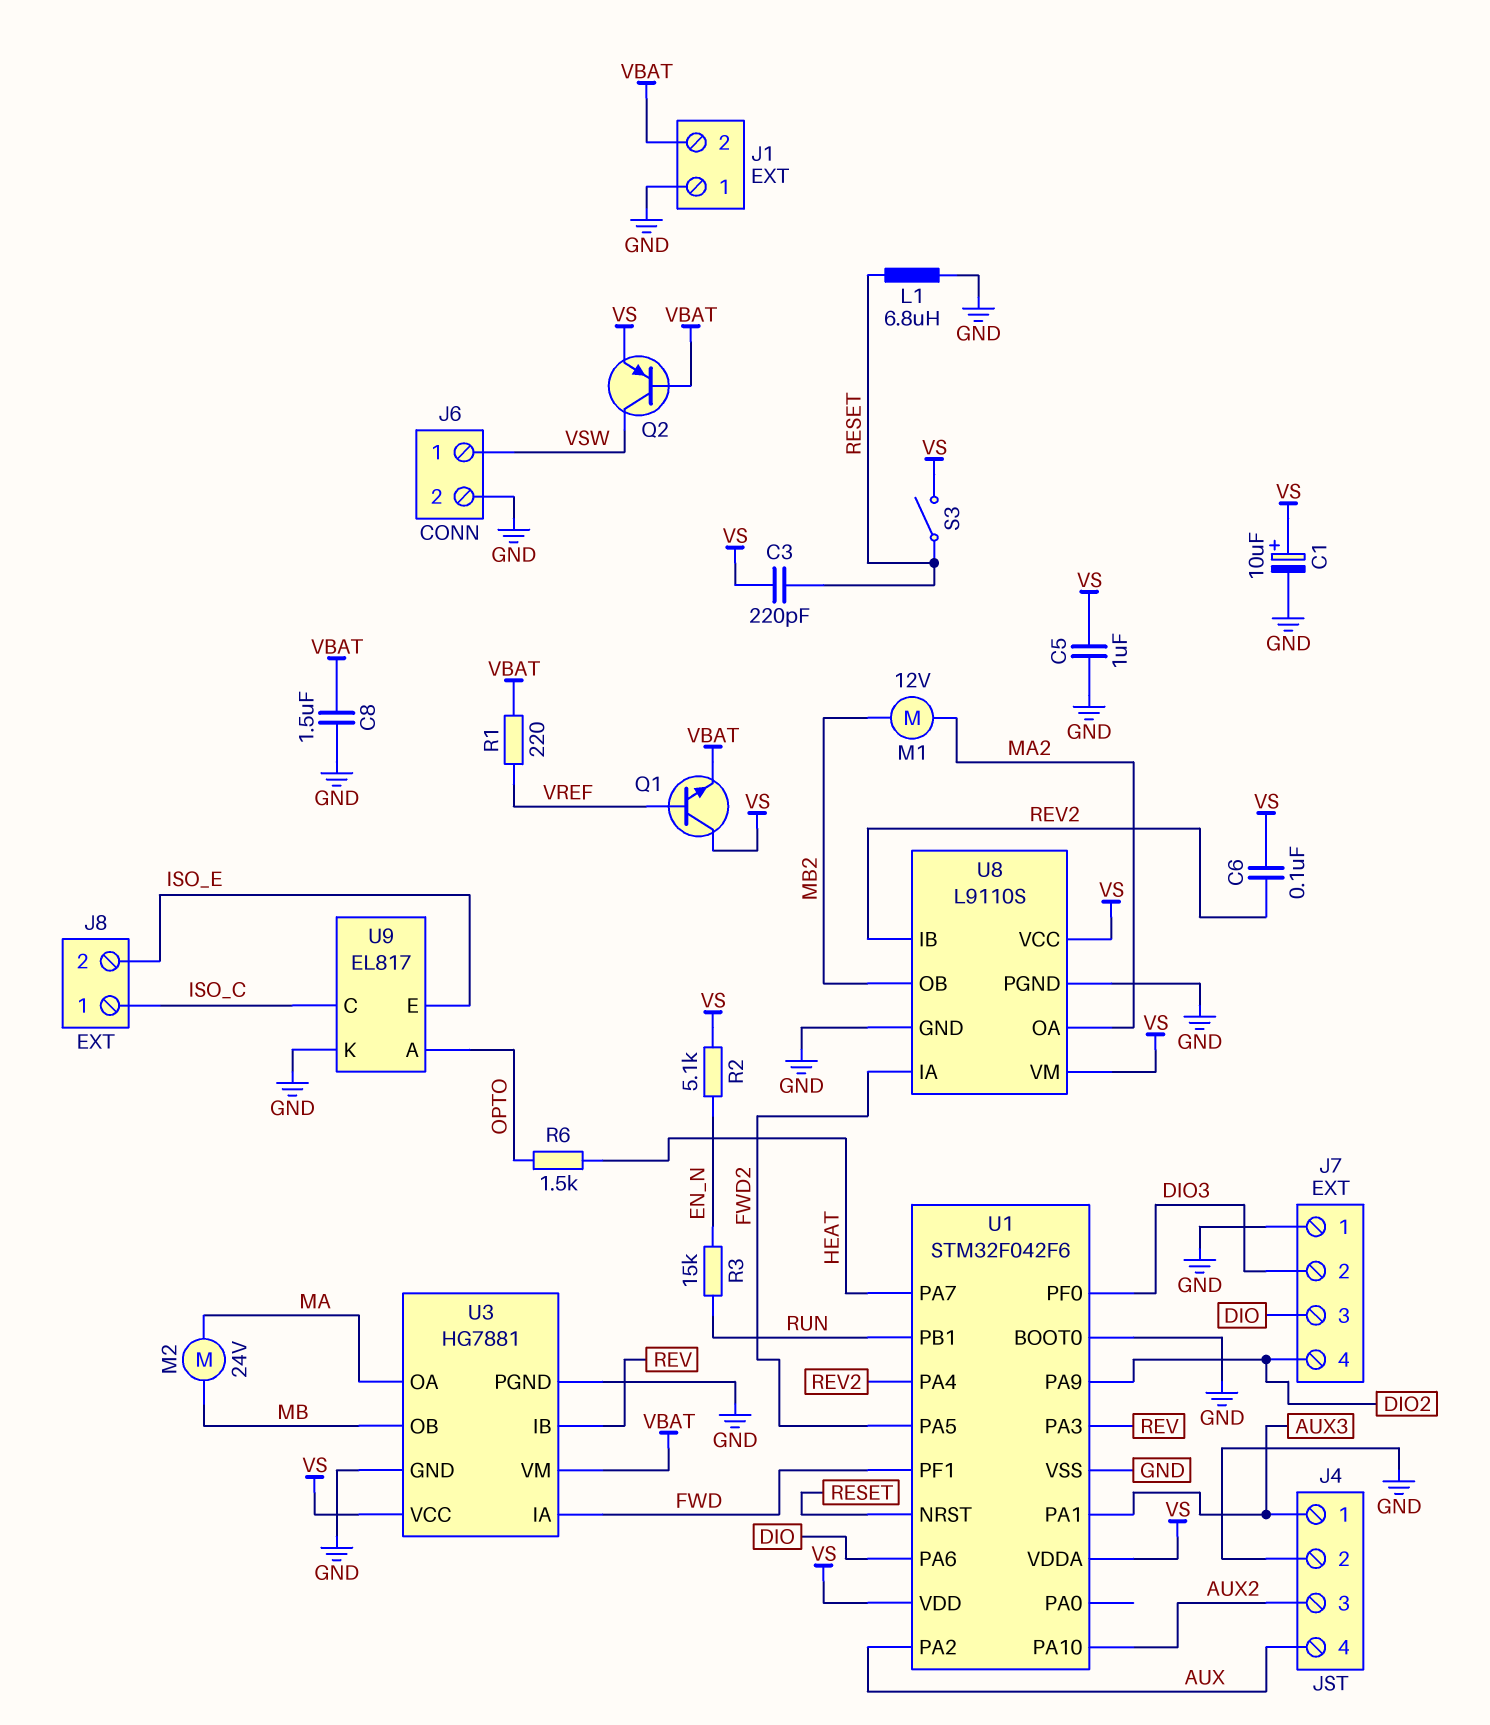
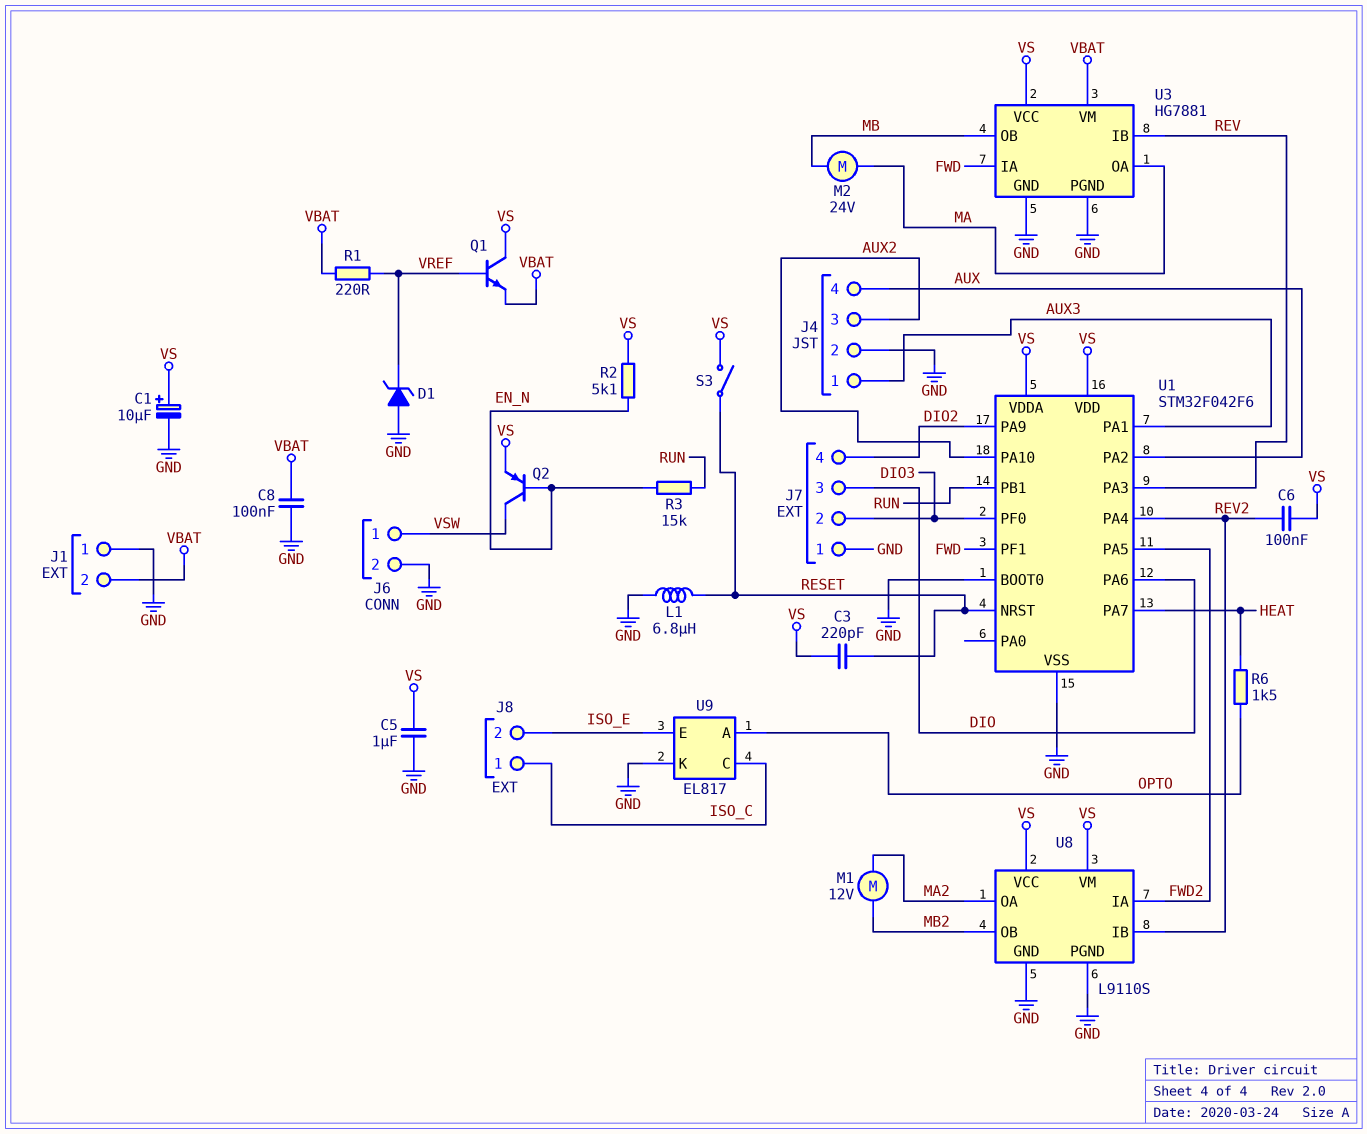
C8: 1.5uF (GND, VBAT) -> 100nF (GND, VBAT)
D1: none -> zener (A GND, K VREF)
Q2: PNP (B VBAT, C VSW, E VS) -> PNP (B EN_N, C VSW, E VS)

